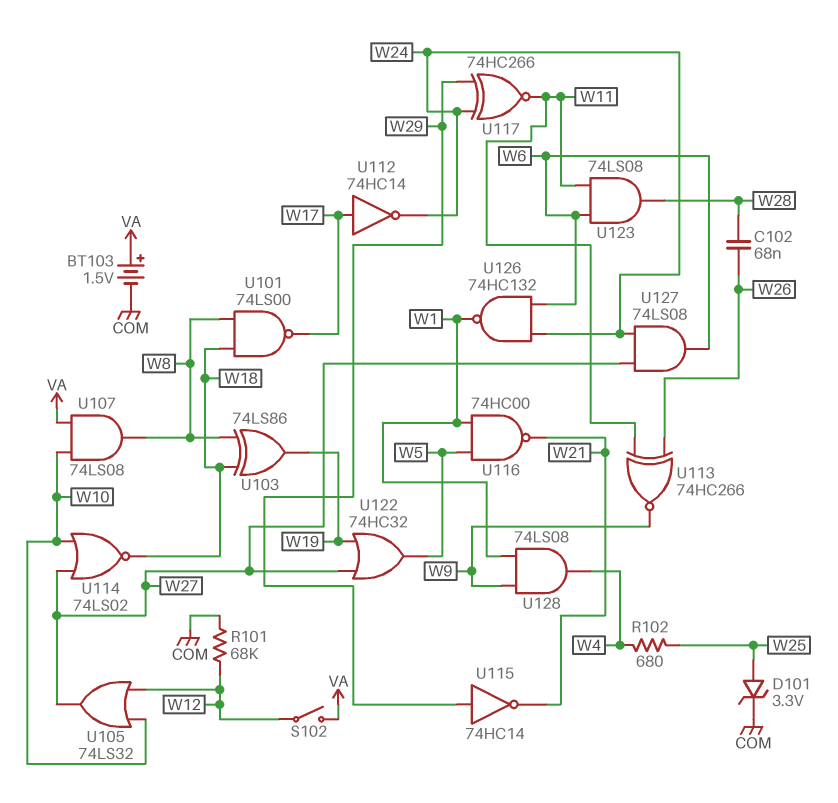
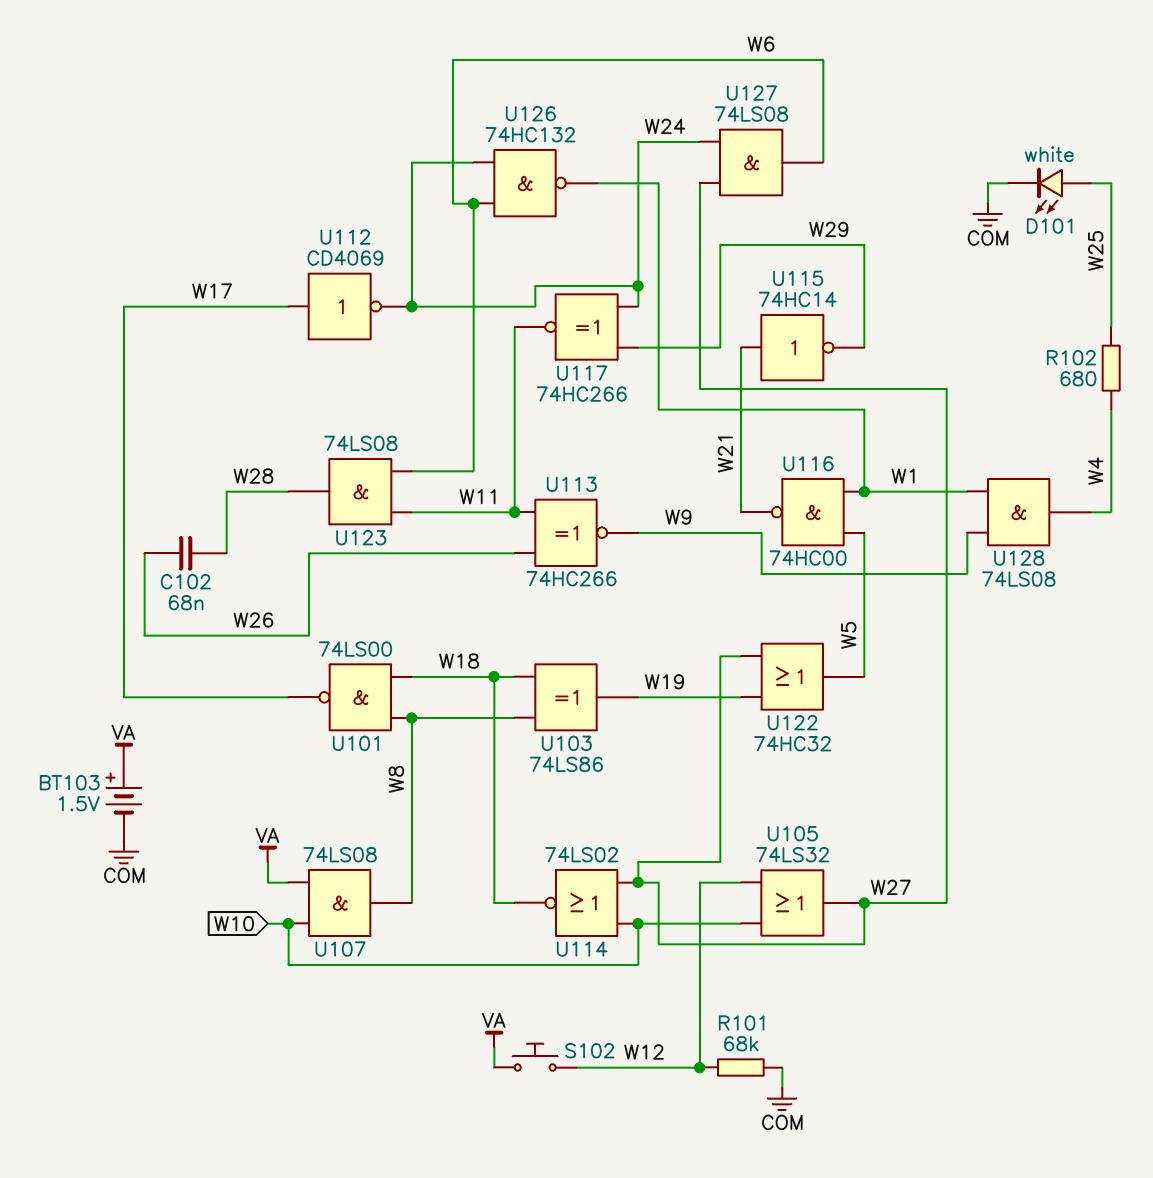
D101: zener 3.3V (A W25, K COM) -> LED white (A W25, K COM)
S102: switch (VA, W12) -> button (VA, W12)
U112: NOT 74HC14 (in W17, out W24) -> NOT CD4069 (in W17, out W24)
U115: NOT 74HC14 (in W29, out W21) -> NOT 74HC14 (in W21, out W29)

